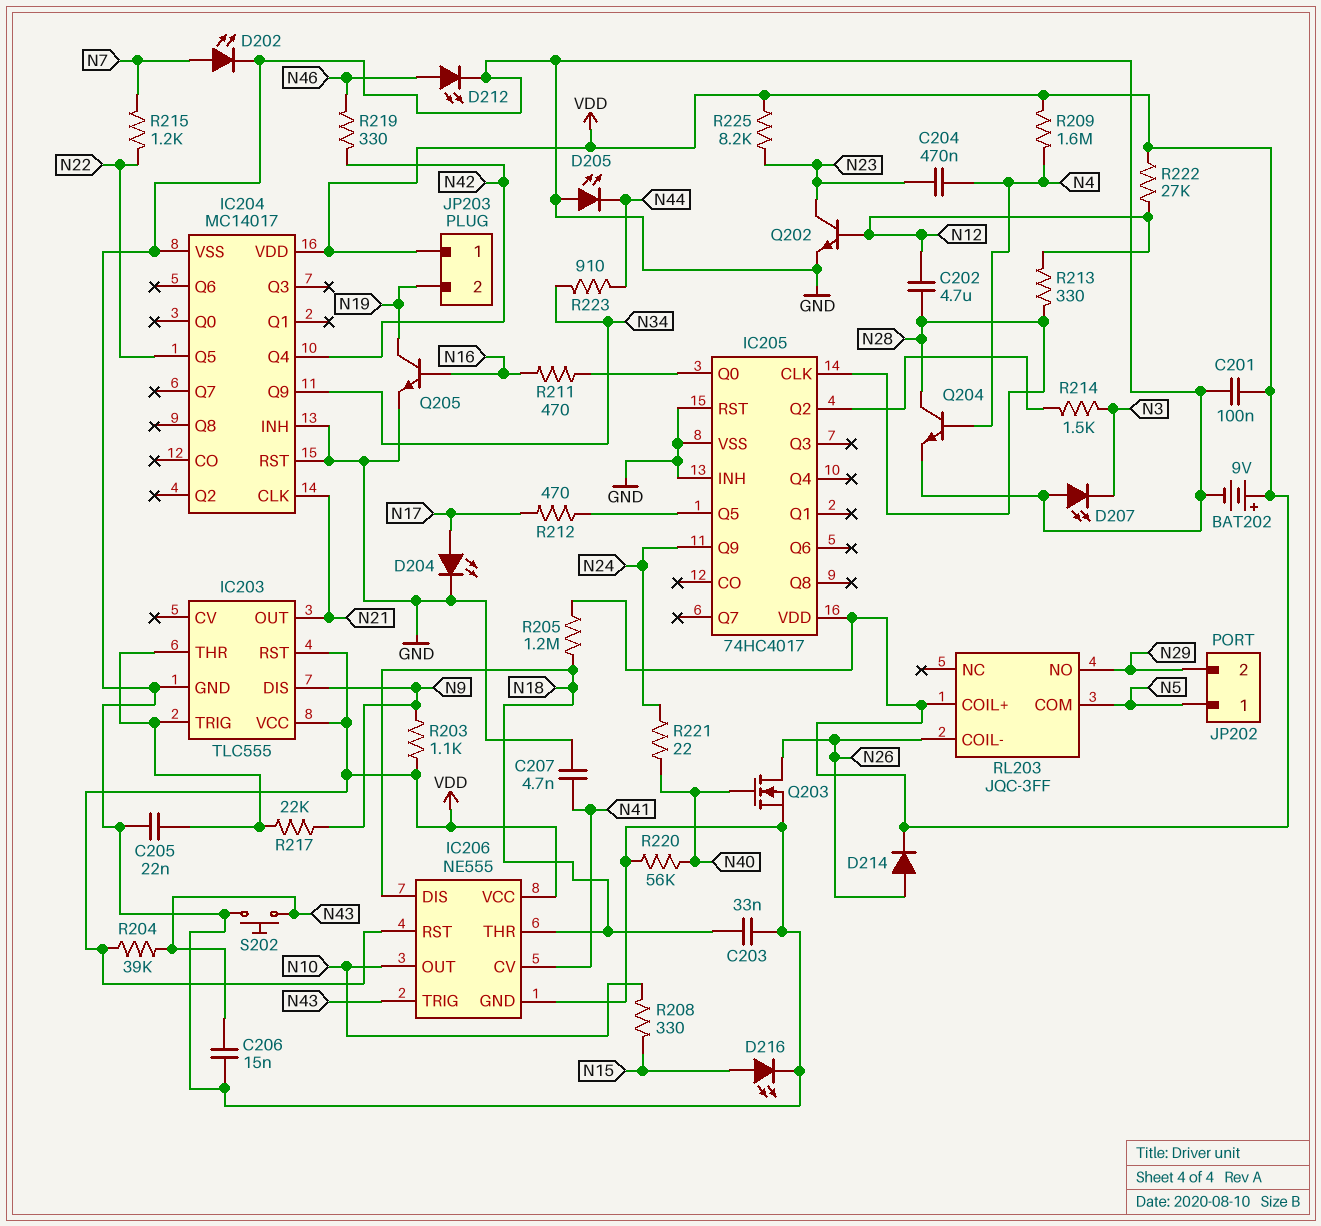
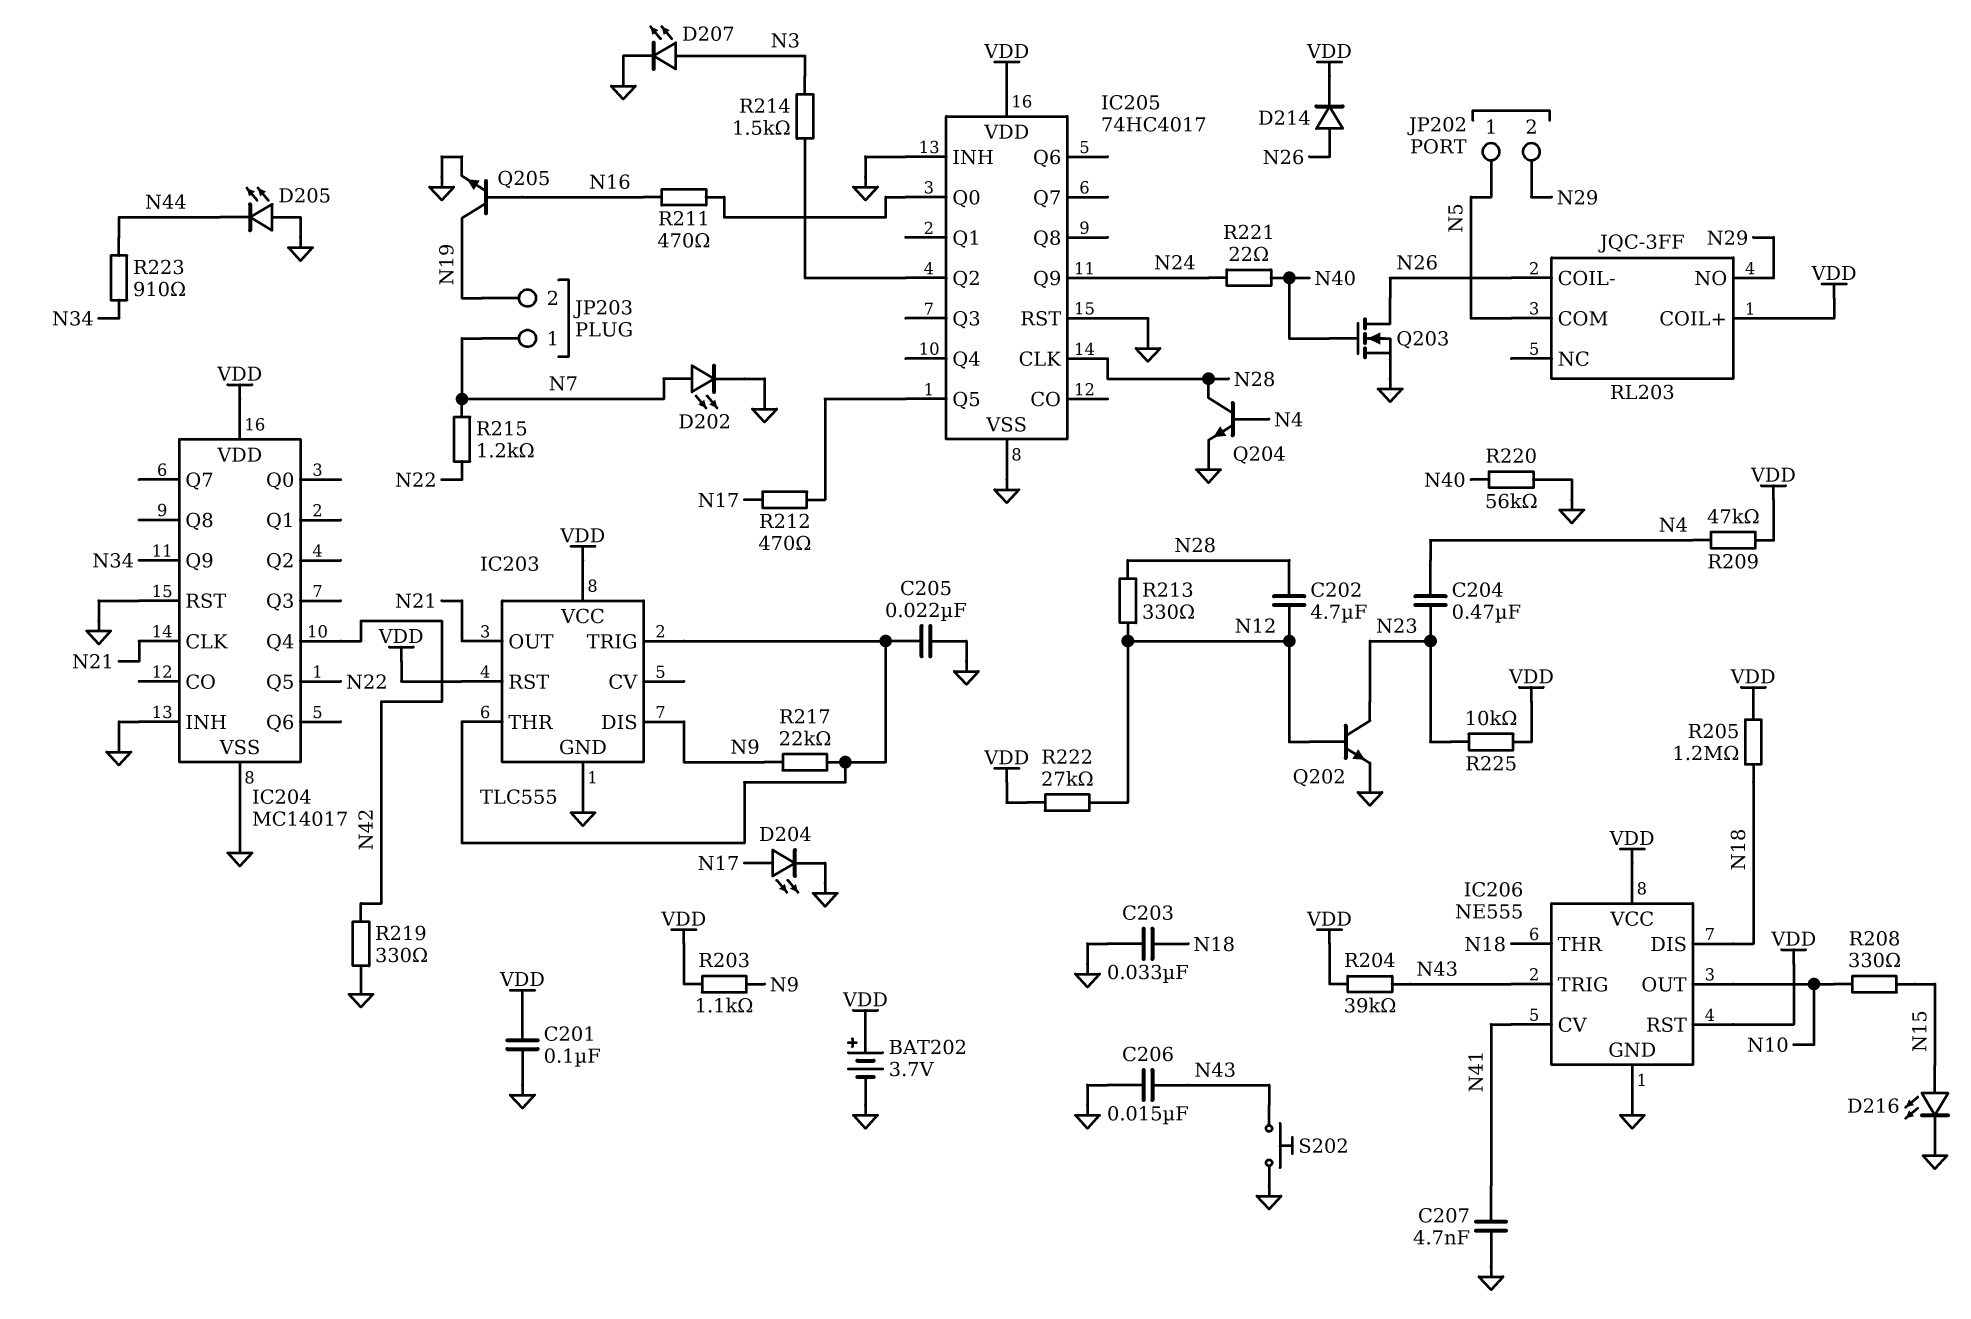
BAT202: 9V (plus VDD, minus GND) -> 3.7V (plus VDD, minus GND)
D207: LED (A GND, K N3) -> LED (A N3, K GND)
D212: LED (A N46, K GND) -> none
JP203 pin 1: VDD -> N7
R209: 1.6M (N4, VDD) -> 47k (N4, VDD)
R219: 330 (N42, N46) -> 330 (GND, N42)
R225: 8.2k (N23, VDD) -> 10k (N23, VDD)

